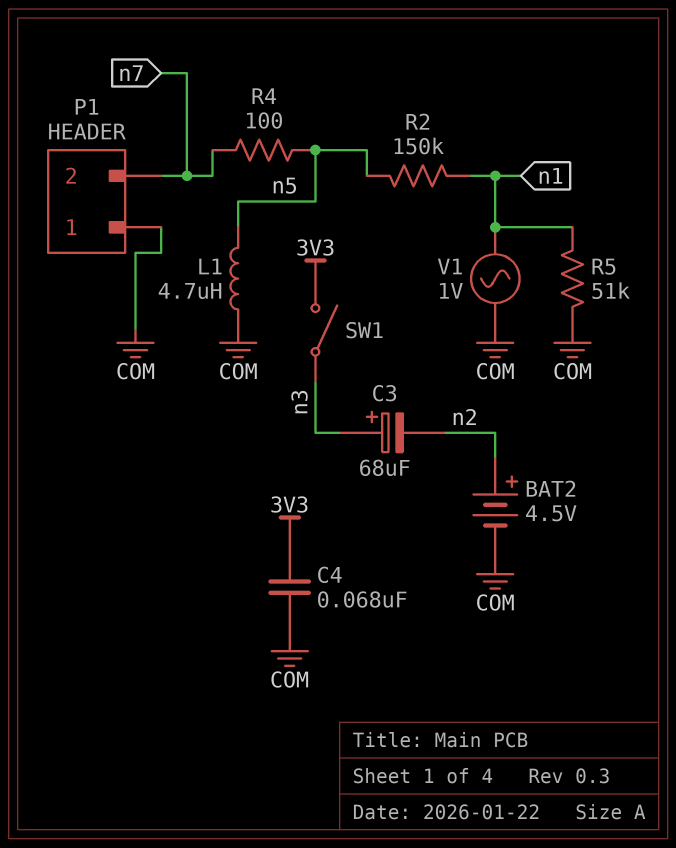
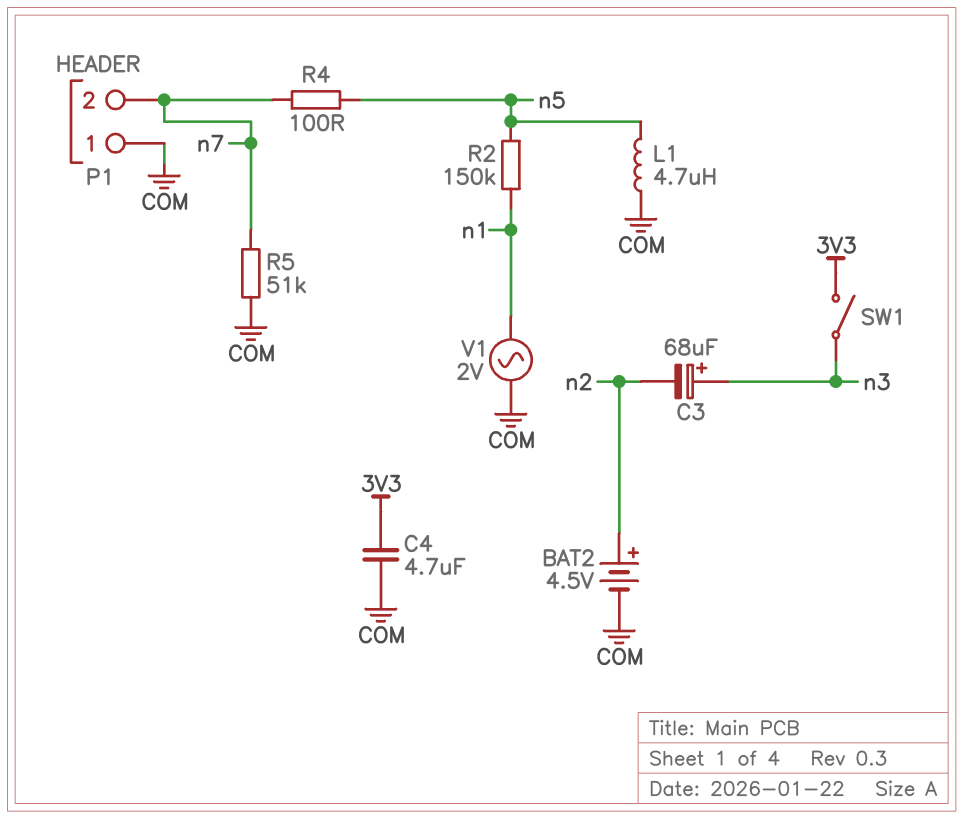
C4: 68nF (3V3, COM) -> 4.7uF (3V3, COM)
R5: 51k (COM, n1) -> 51k (COM, n7)
V1: AC 1V (COM, n1) -> AC 2V (COM, n1)

